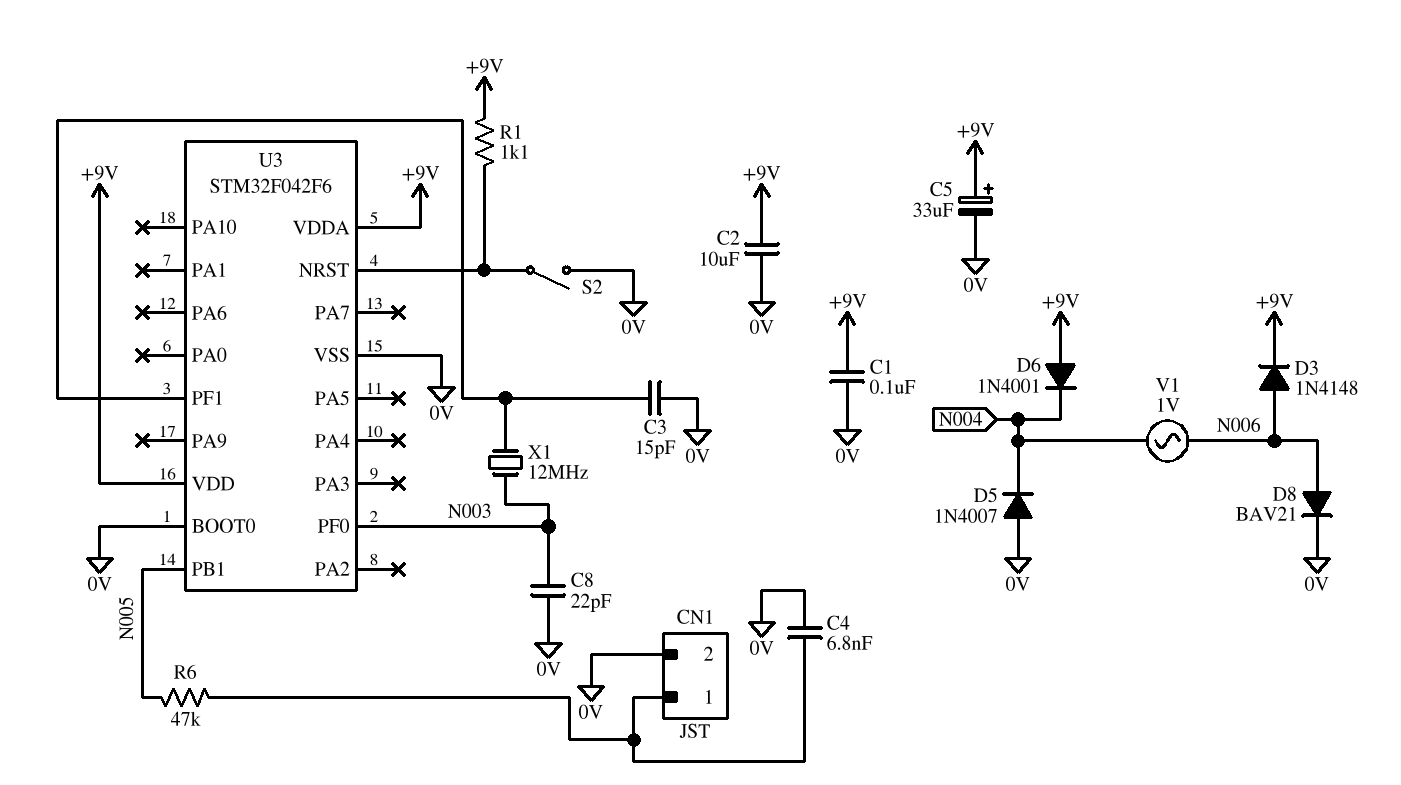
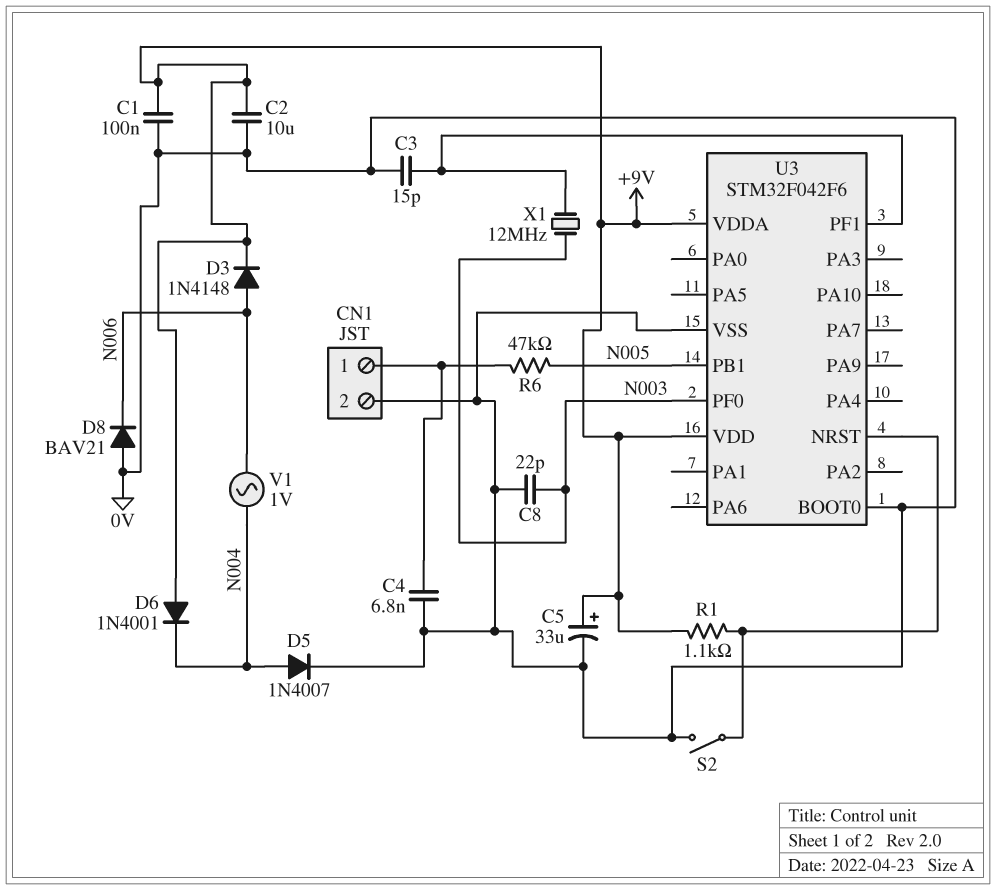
D5: diode 1N4007 (A 0V, K N004) -> diode 1N4007 (A N004, K 0V)
D8: diode BAV21 (A N006, K 0V) -> diode BAV21 (A 0V, K N006)

